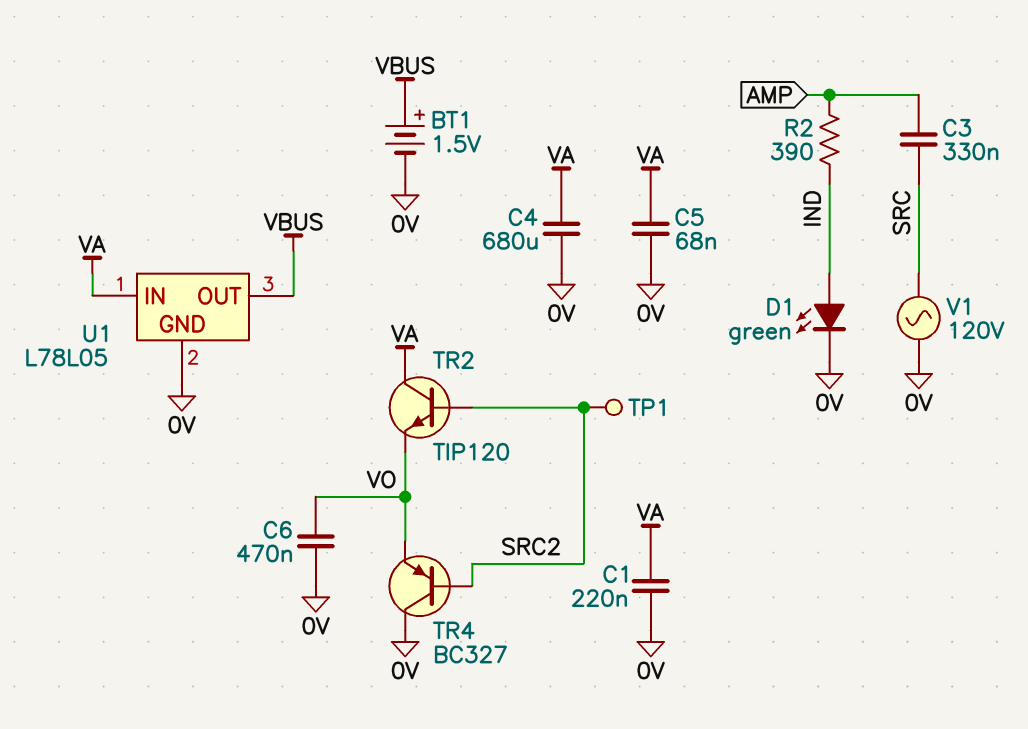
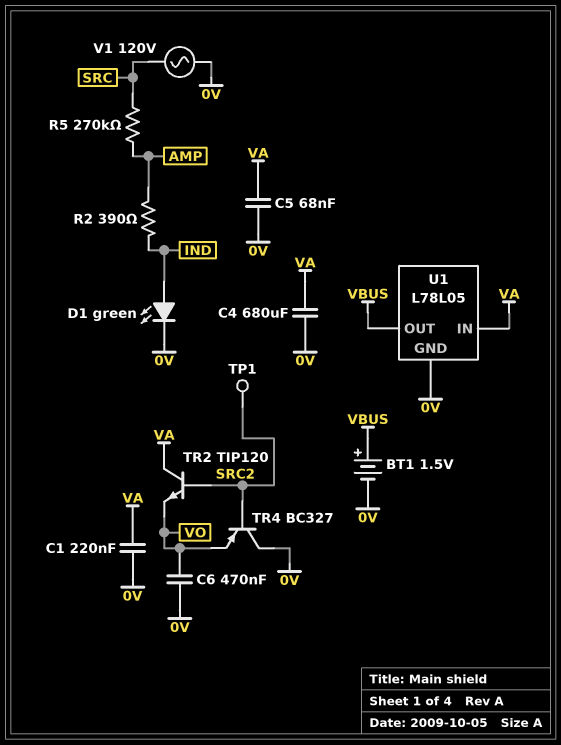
C3: 330nF (AMP, SRC) -> none
R5: none -> 270k (AMP, SRC)

